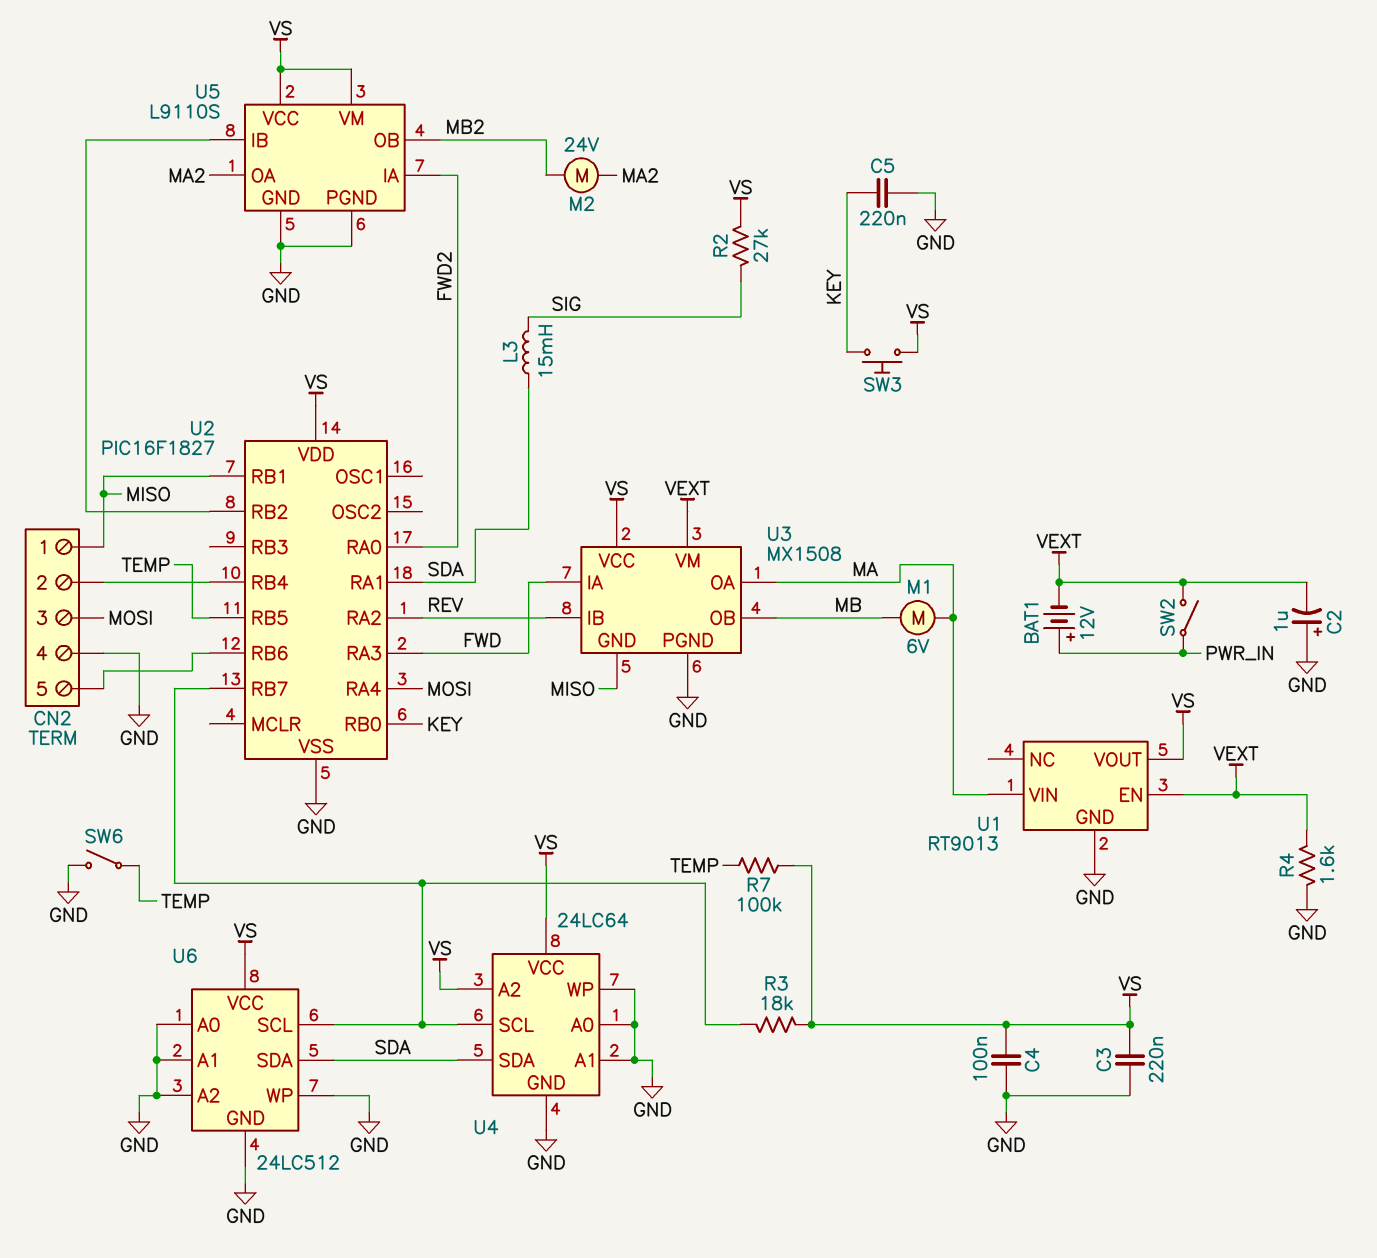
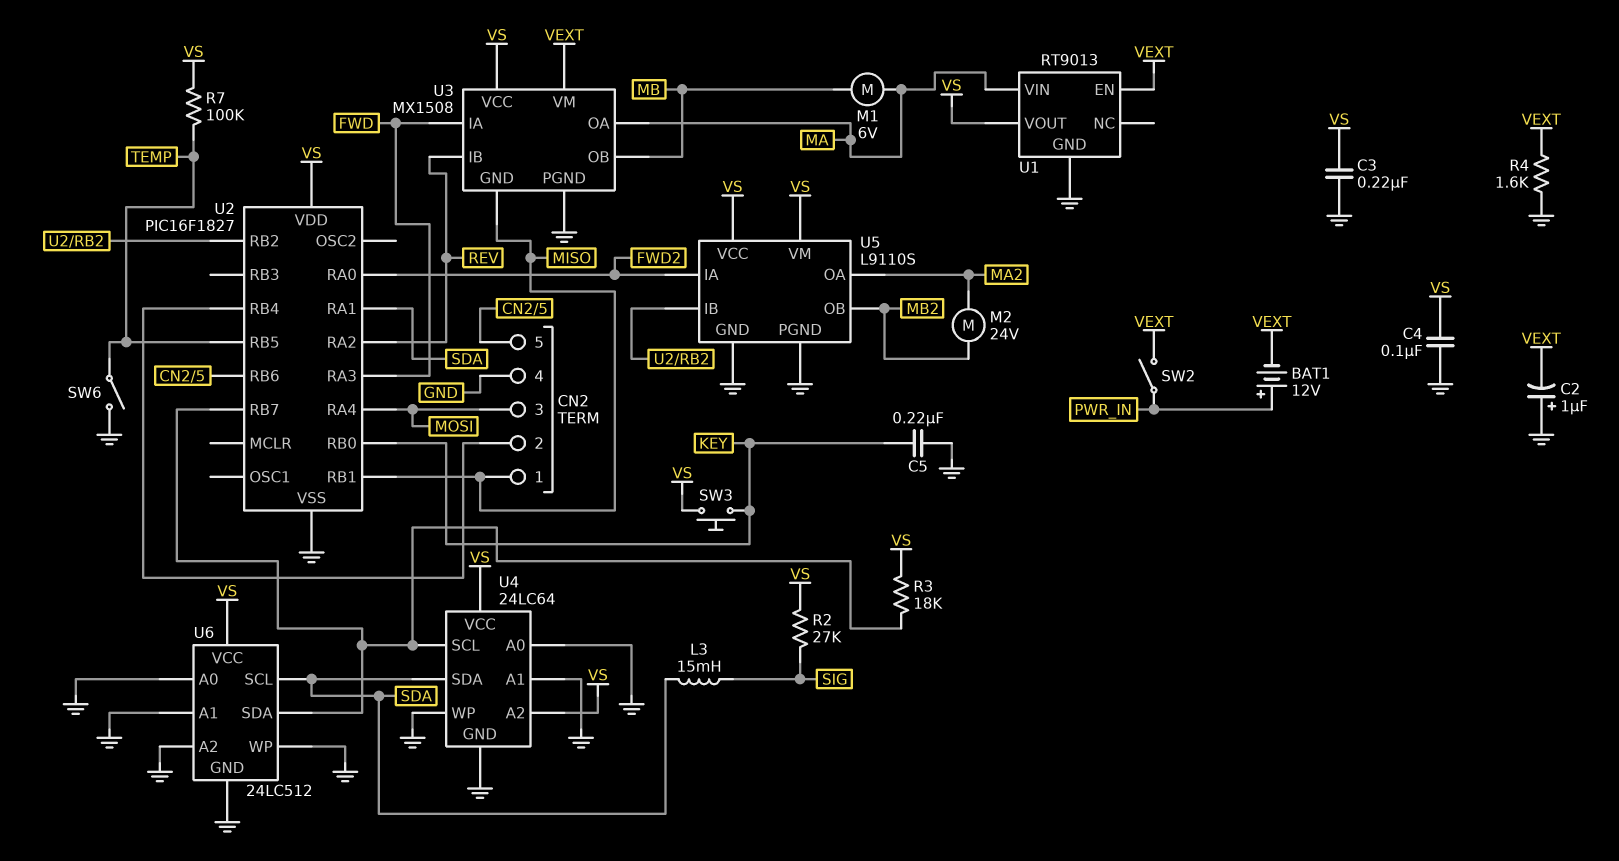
U6 pin SCL: U2/RB7 -> SDA
U6 pin SDA: SDA -> U2/RB7

